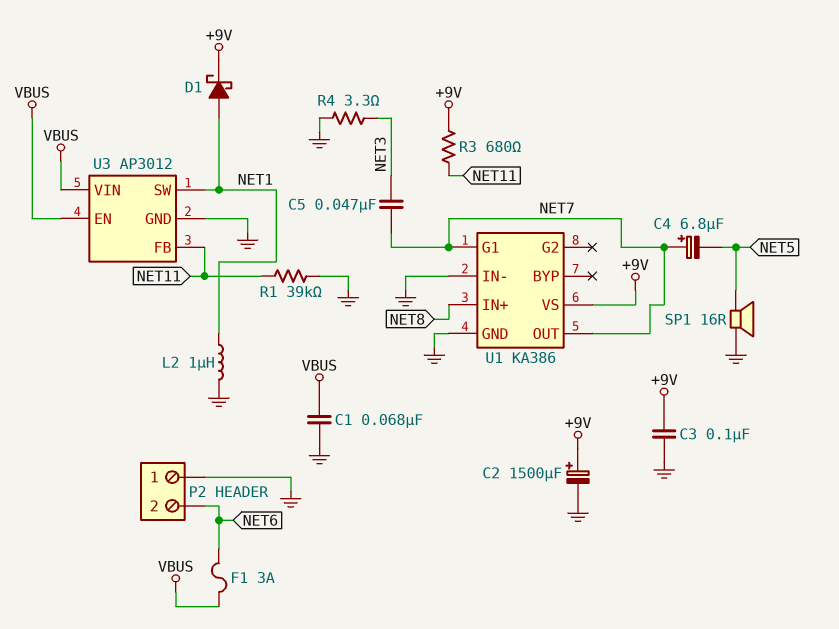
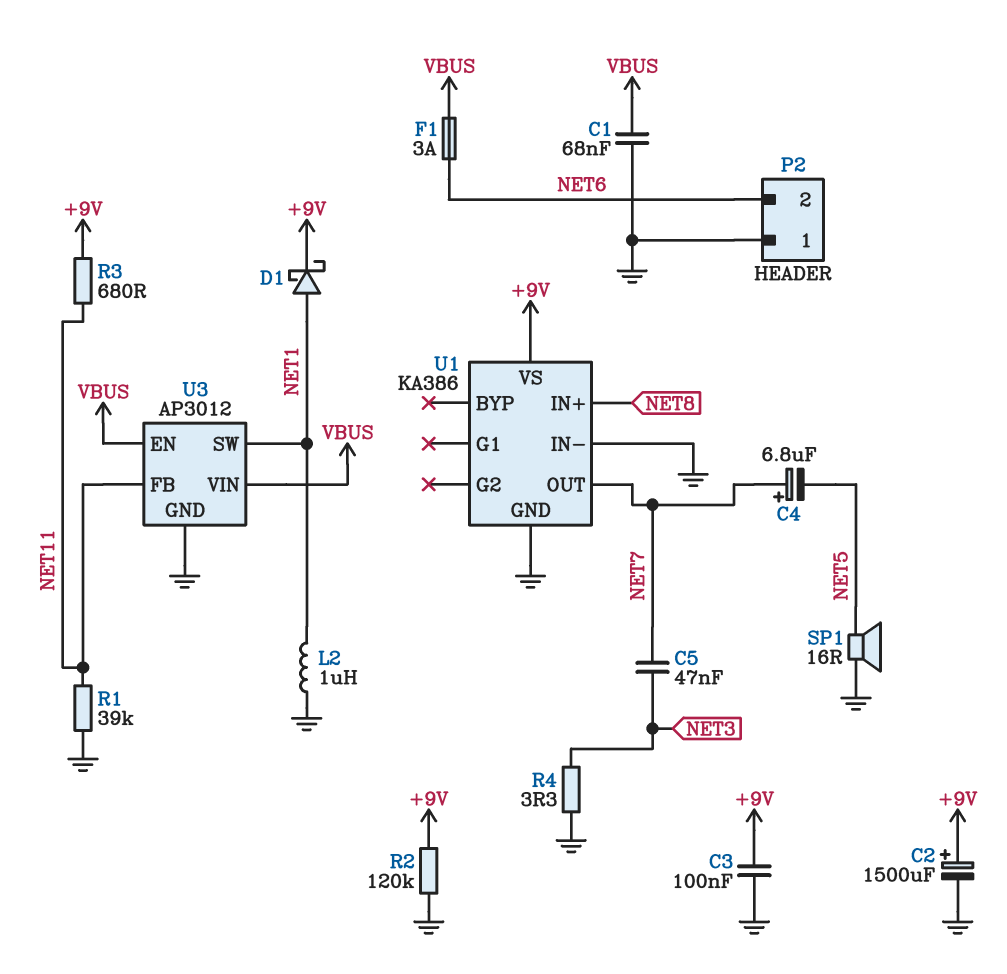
R2: none -> 120k (+9V, GND)
U1 pin G1: NET7 -> none

